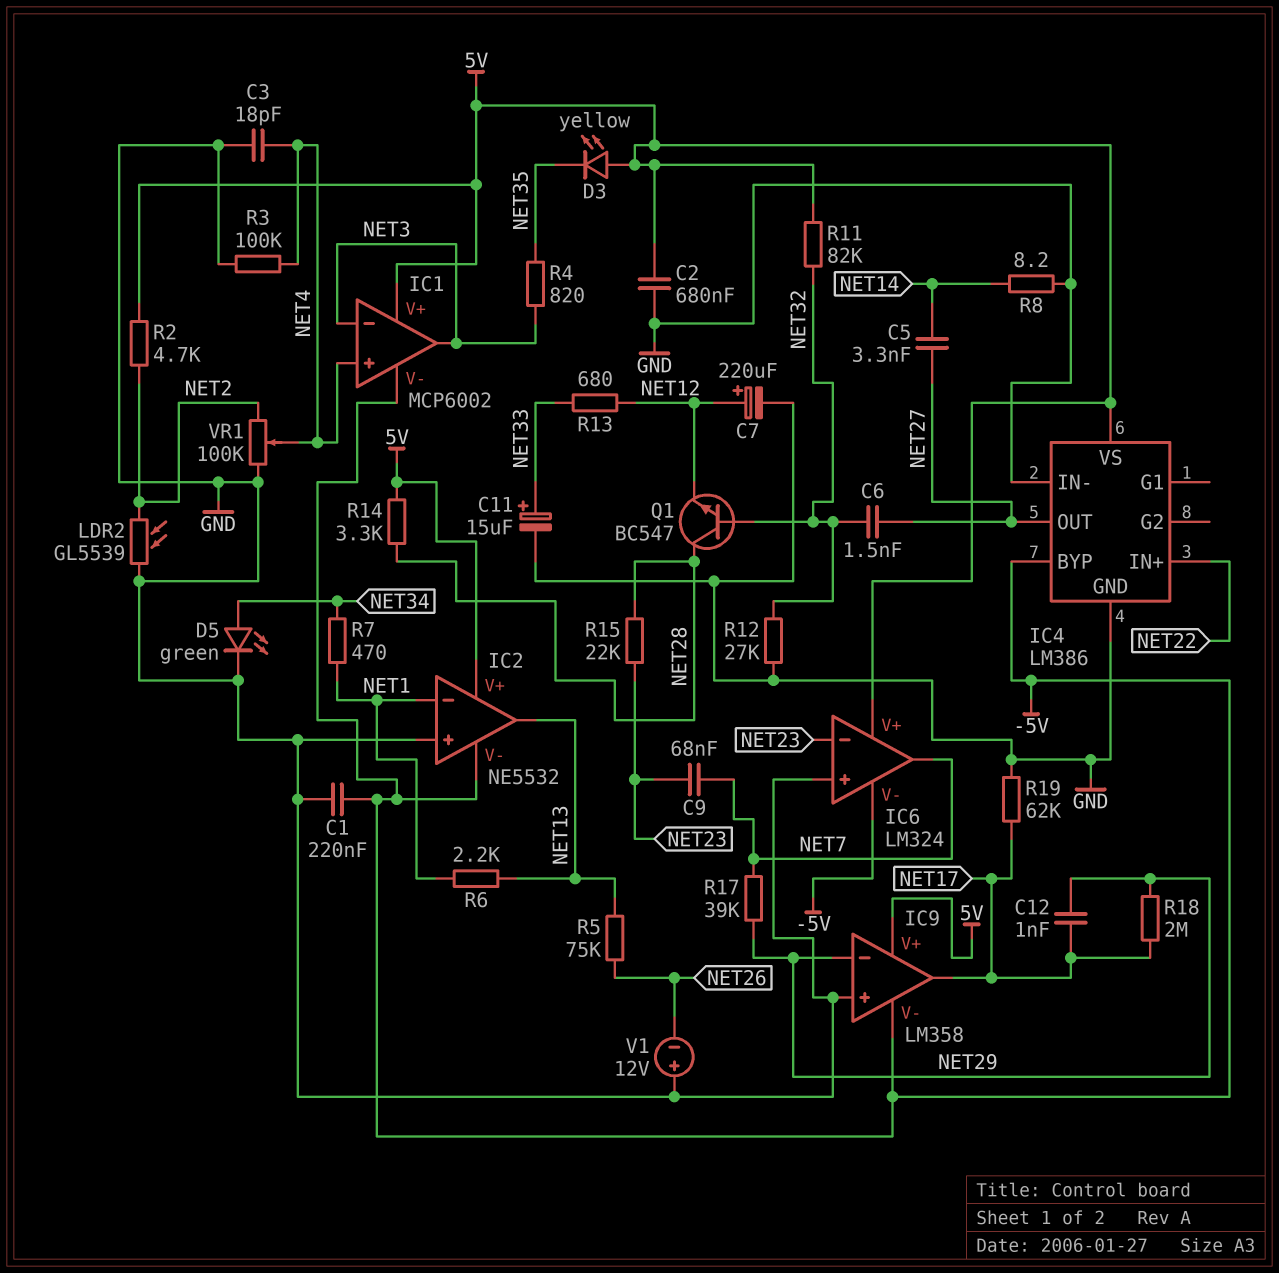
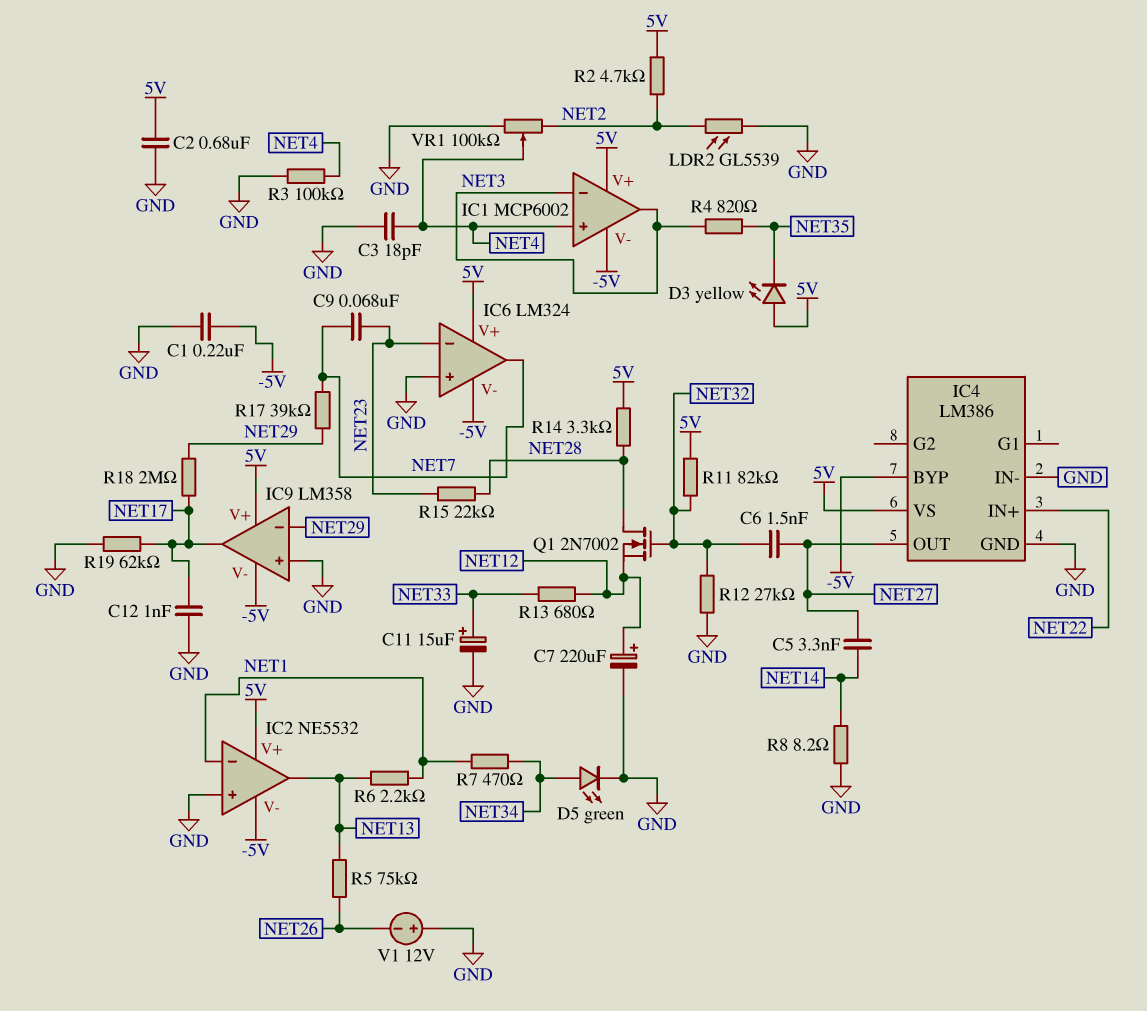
C12: 1nF (NET17, NET29) -> 1nF (GND, NET17)
Q1: NPN BC547 (B NET32, C NET28, E NET12) -> NMOS 2N7002 (G NET32, D NET28, S NET12)

